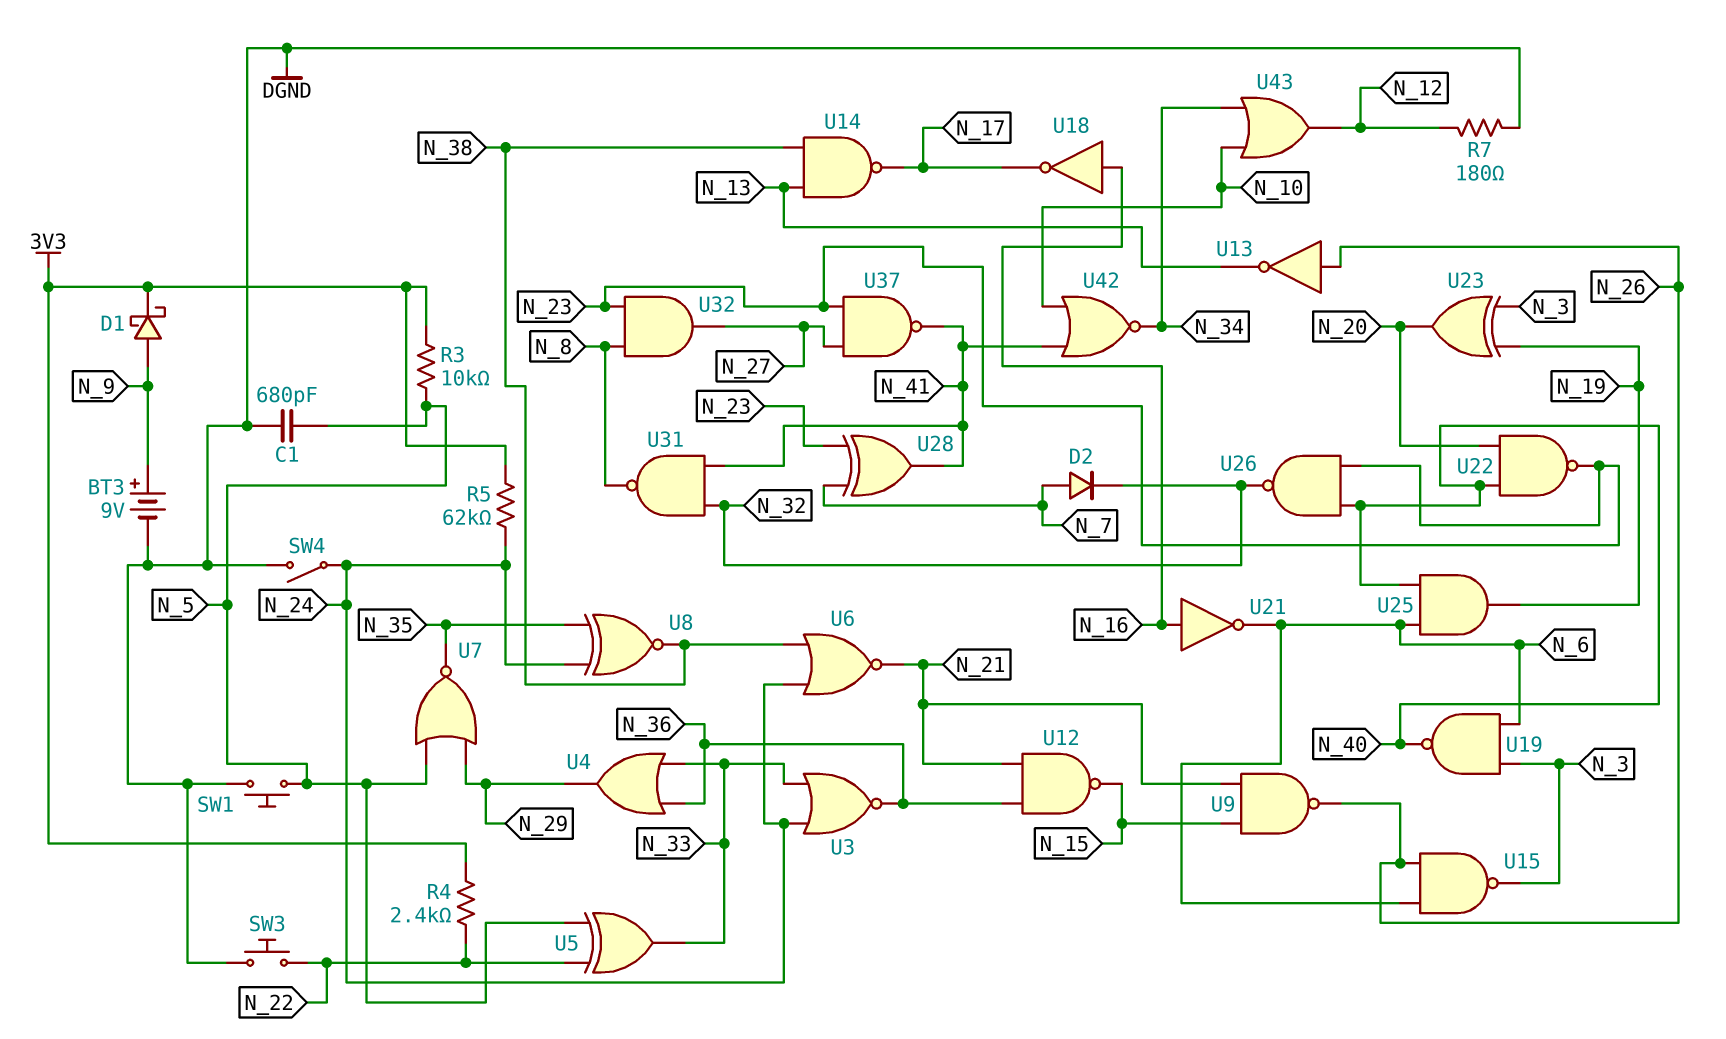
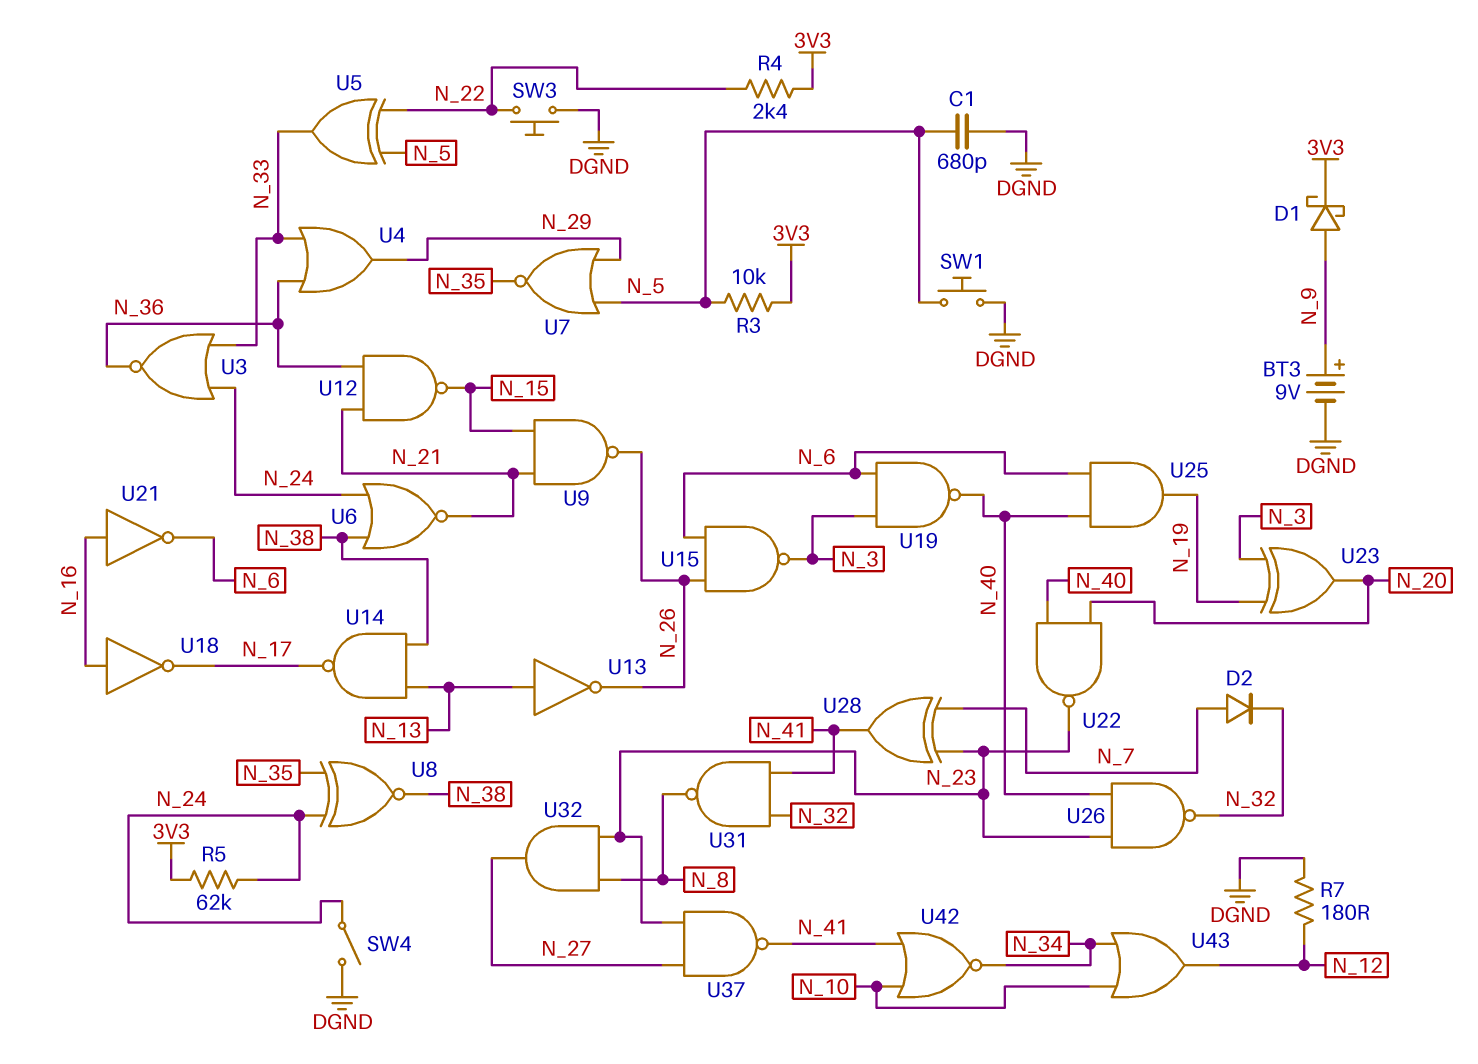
U13: NOT (in N_26, out N_13) -> NOT (in N_13, out N_26)

